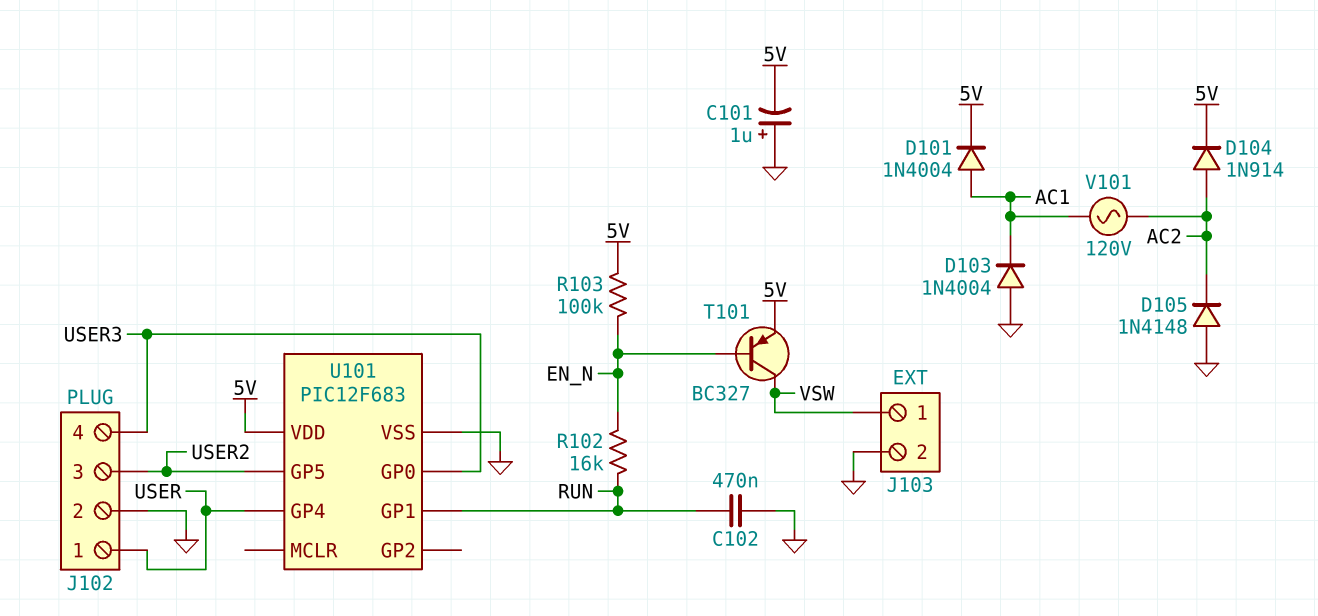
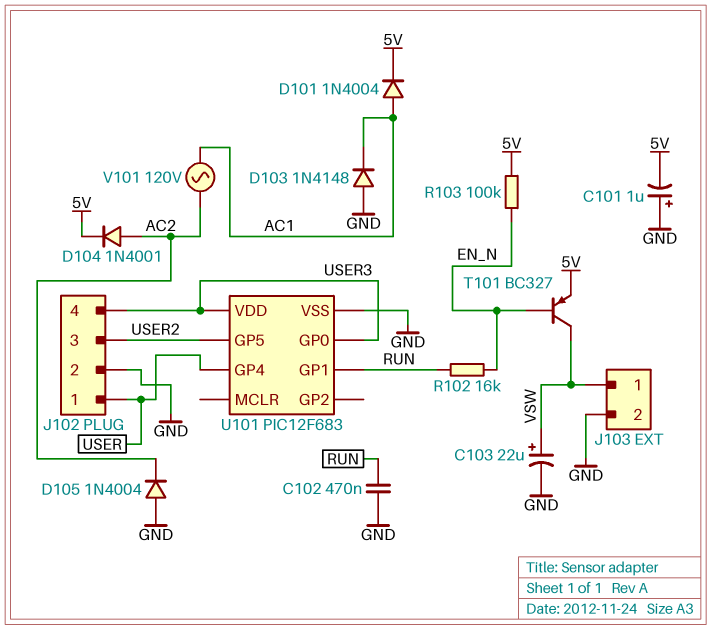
C103: none -> 22uF (plus VSW, minus GND)
D103: diode 1N4004 (A GND, K AC1) -> diode 1N4148 (A GND, K AC1)
D104: diode 1N914 (A AC2, K 5V) -> diode 1N4001 (A AC2, K 5V)
D105: diode 1N4148 (A GND, K AC2) -> diode 1N4004 (A GND, K AC2)
U101 pin VDD: 5V -> USER3

